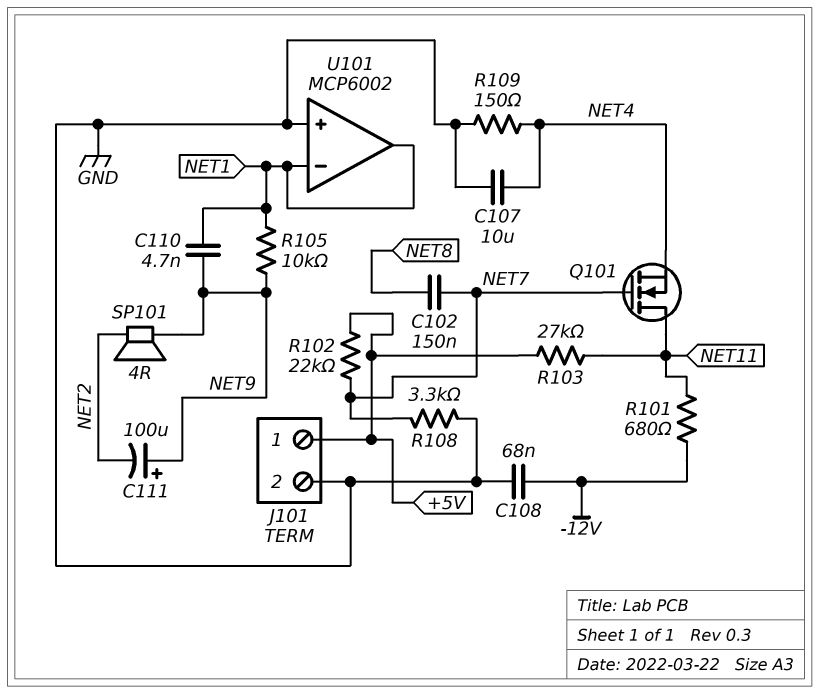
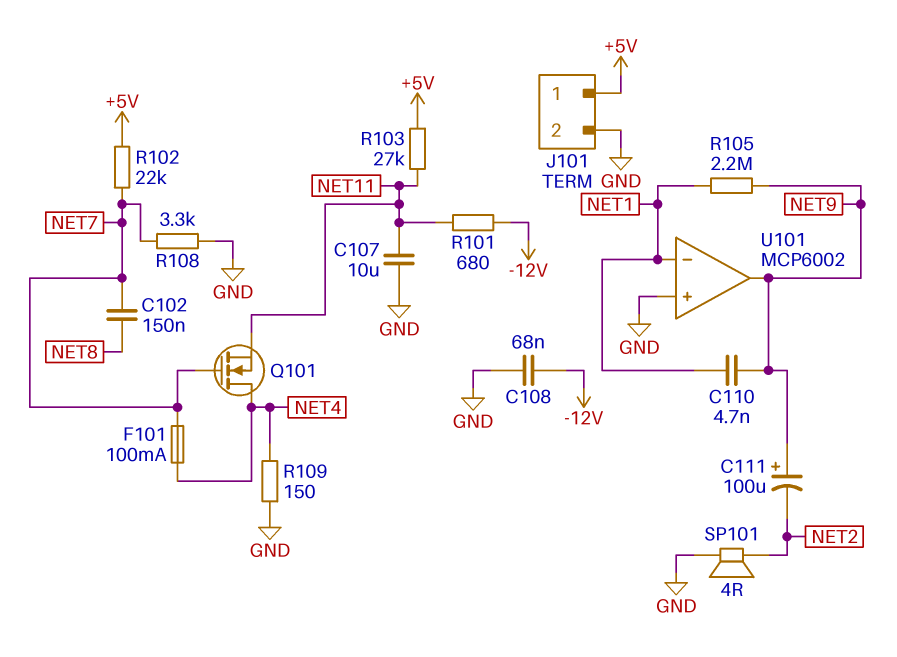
C107: 10uF (GND, NET4) -> 10uF (GND, NET11)
F101: none -> 100mA (NET4, NET7)
Q101: NMOS (G NET7, D NET11, S NET4) -> NMOS (G NET7, D NET4, S NET11)
R105: 10k (NET1, NET9) -> 2.2M (NET1, NET9)
SP101: speaker 4R (NET2, NET9) -> speaker 4R (GND, NET2)
U101 pin out: NET1 -> NET9

